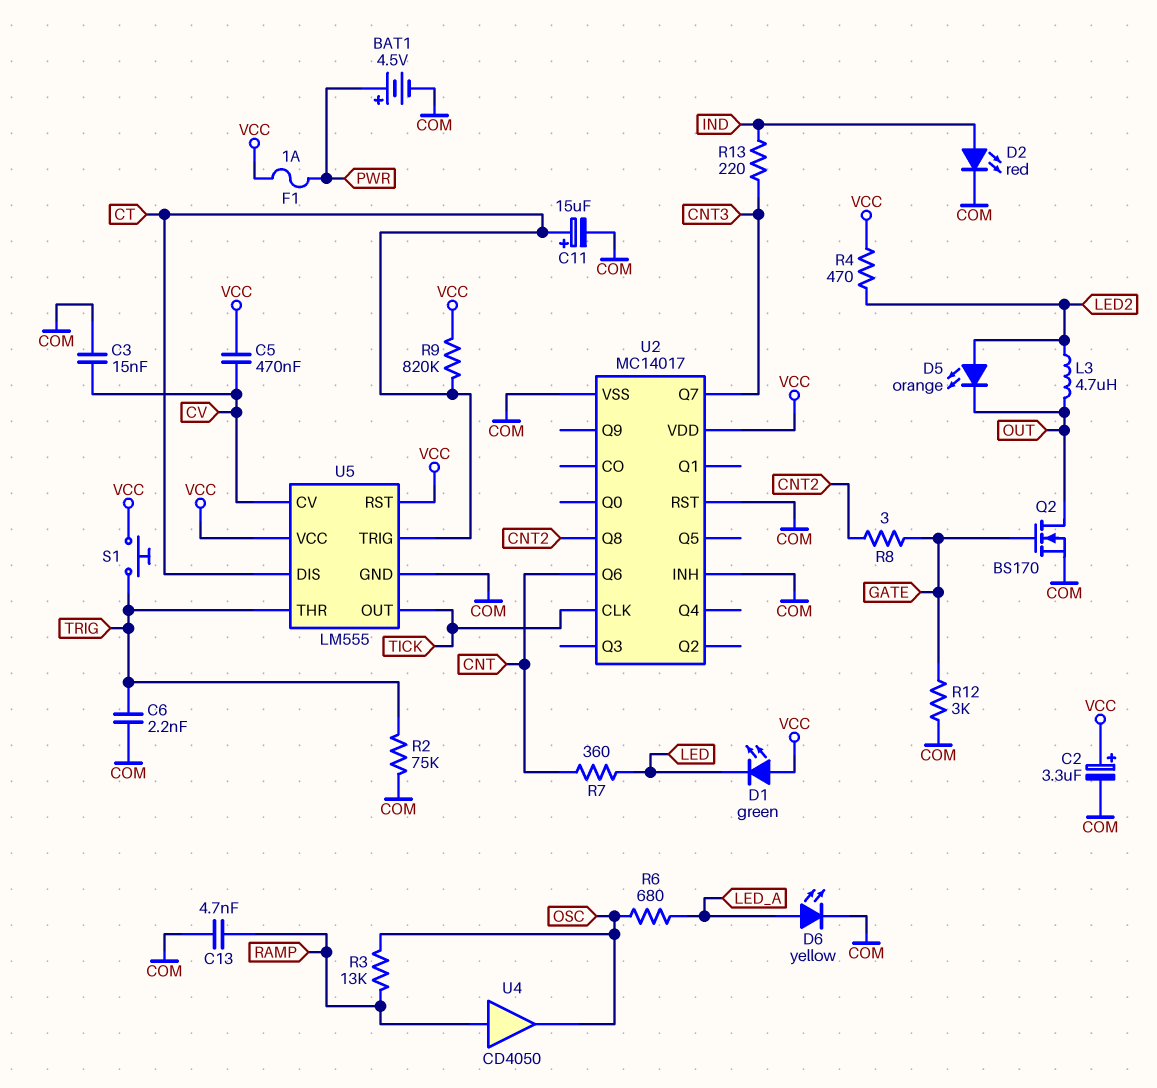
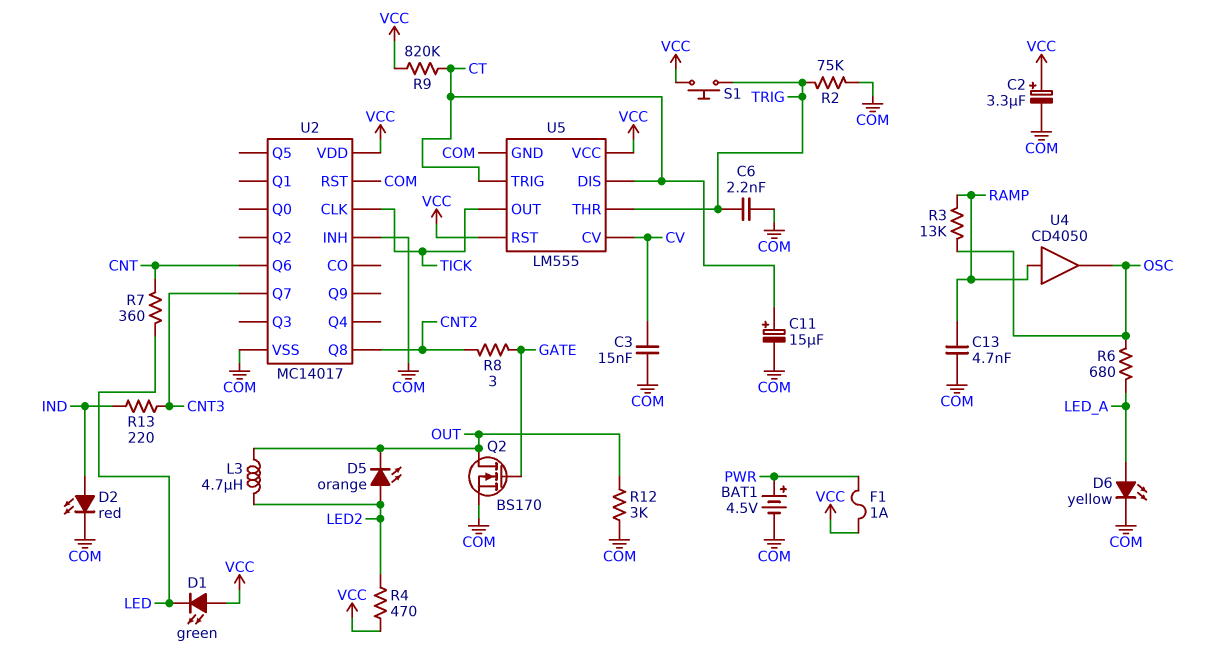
C5: 470nF (CV, VCC) -> none
R12: 3k (COM, GATE) -> 3k (COM, OUT)

